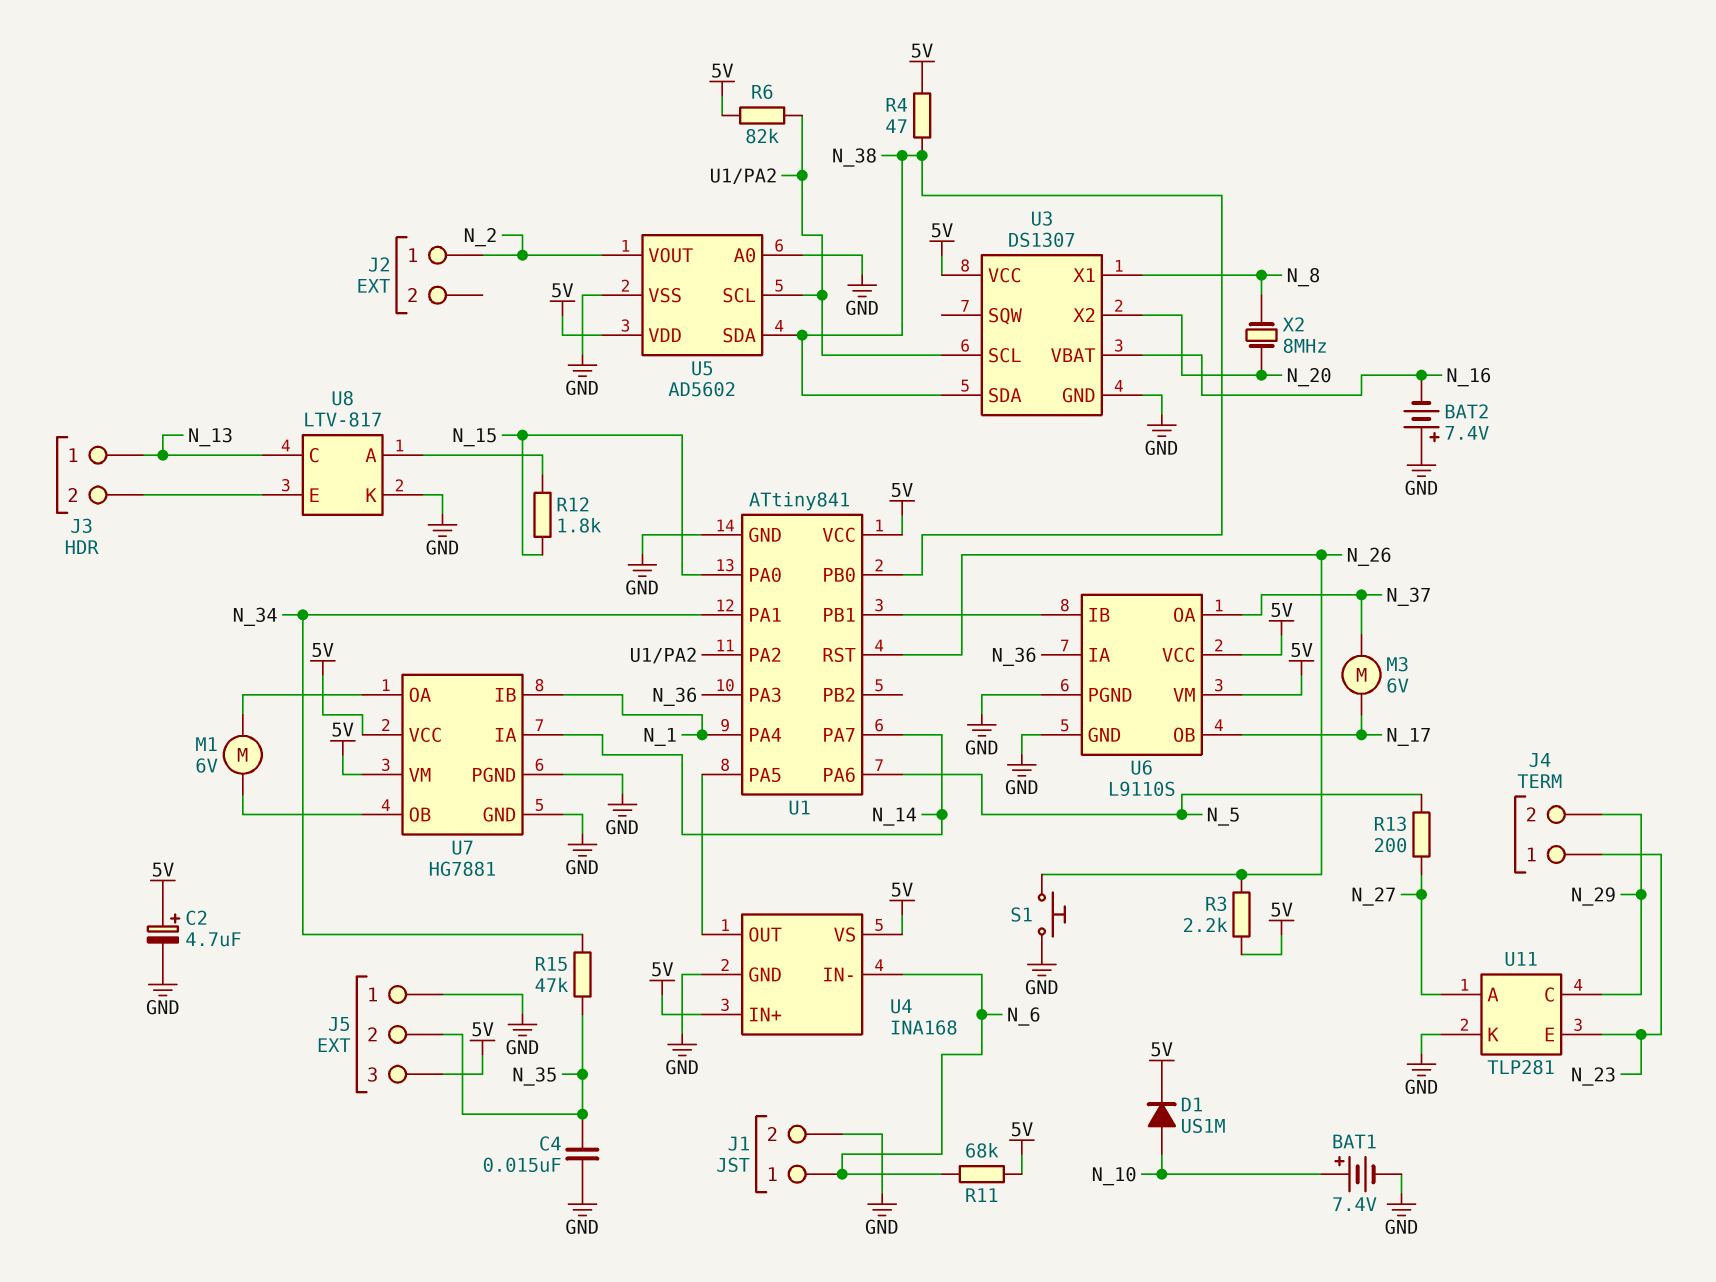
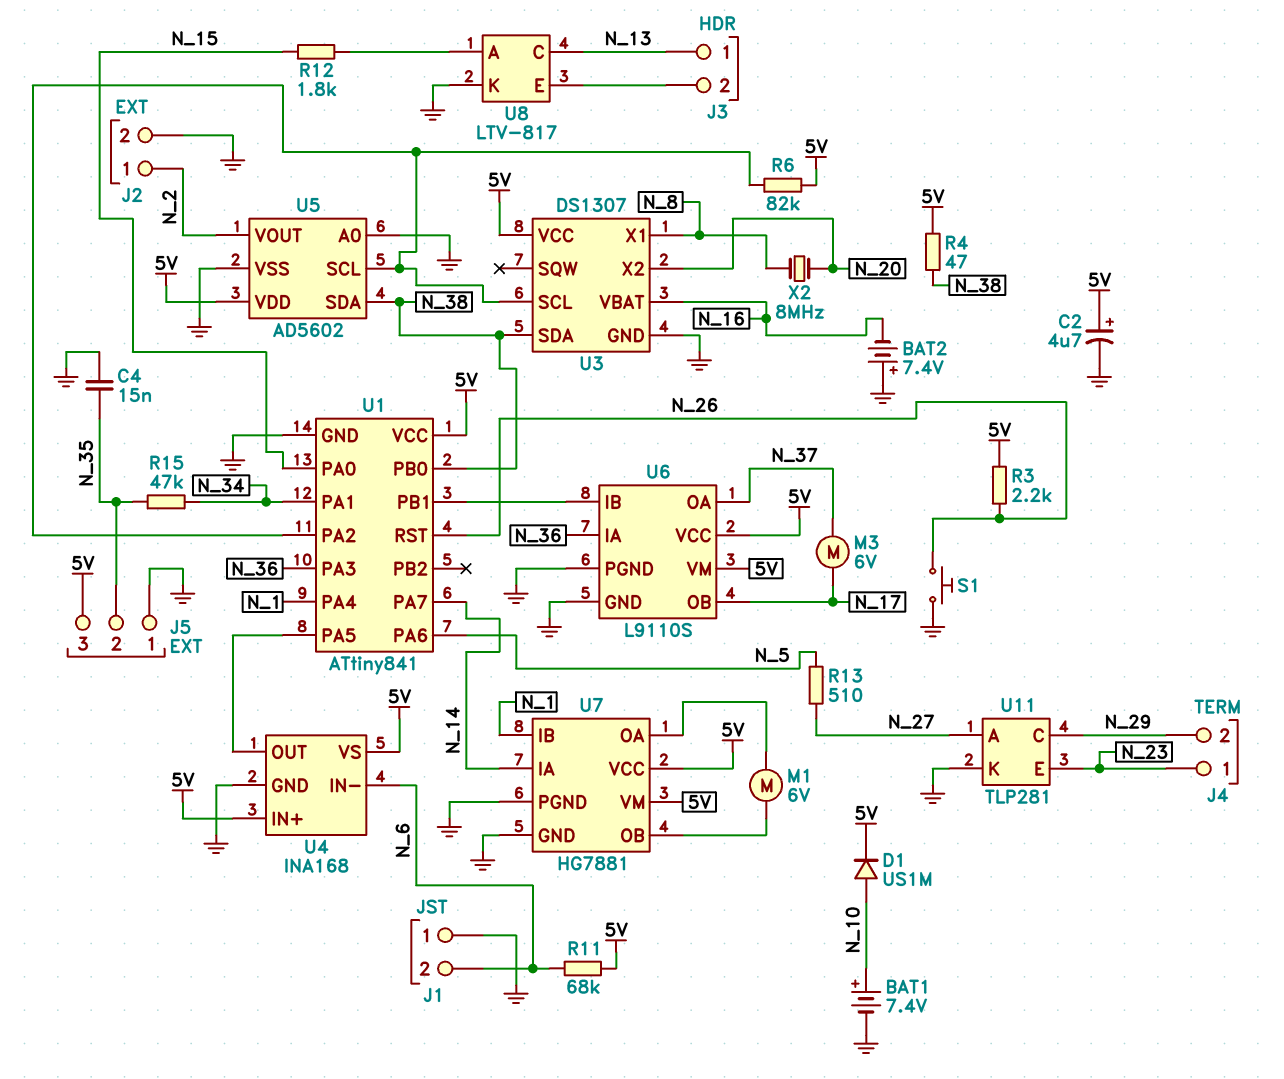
J1 pin 1: N_6 -> GND
J1 pin 2: GND -> N_6
J2 pin 2: none -> GND
R13: 200 (N_5, N_27) -> 510 (N_5, N_27)

